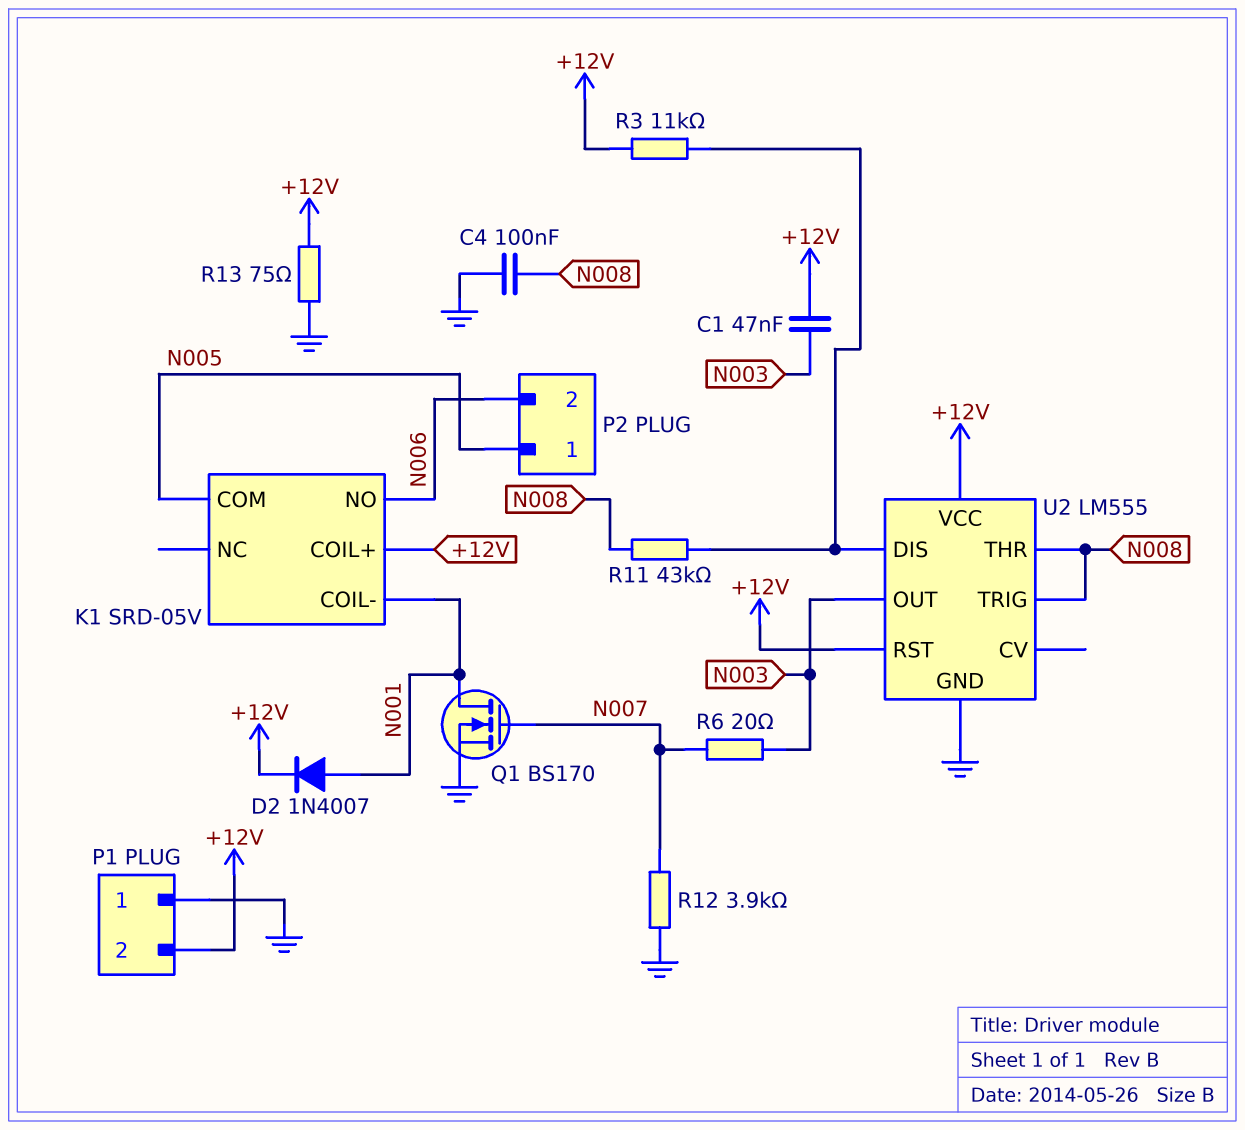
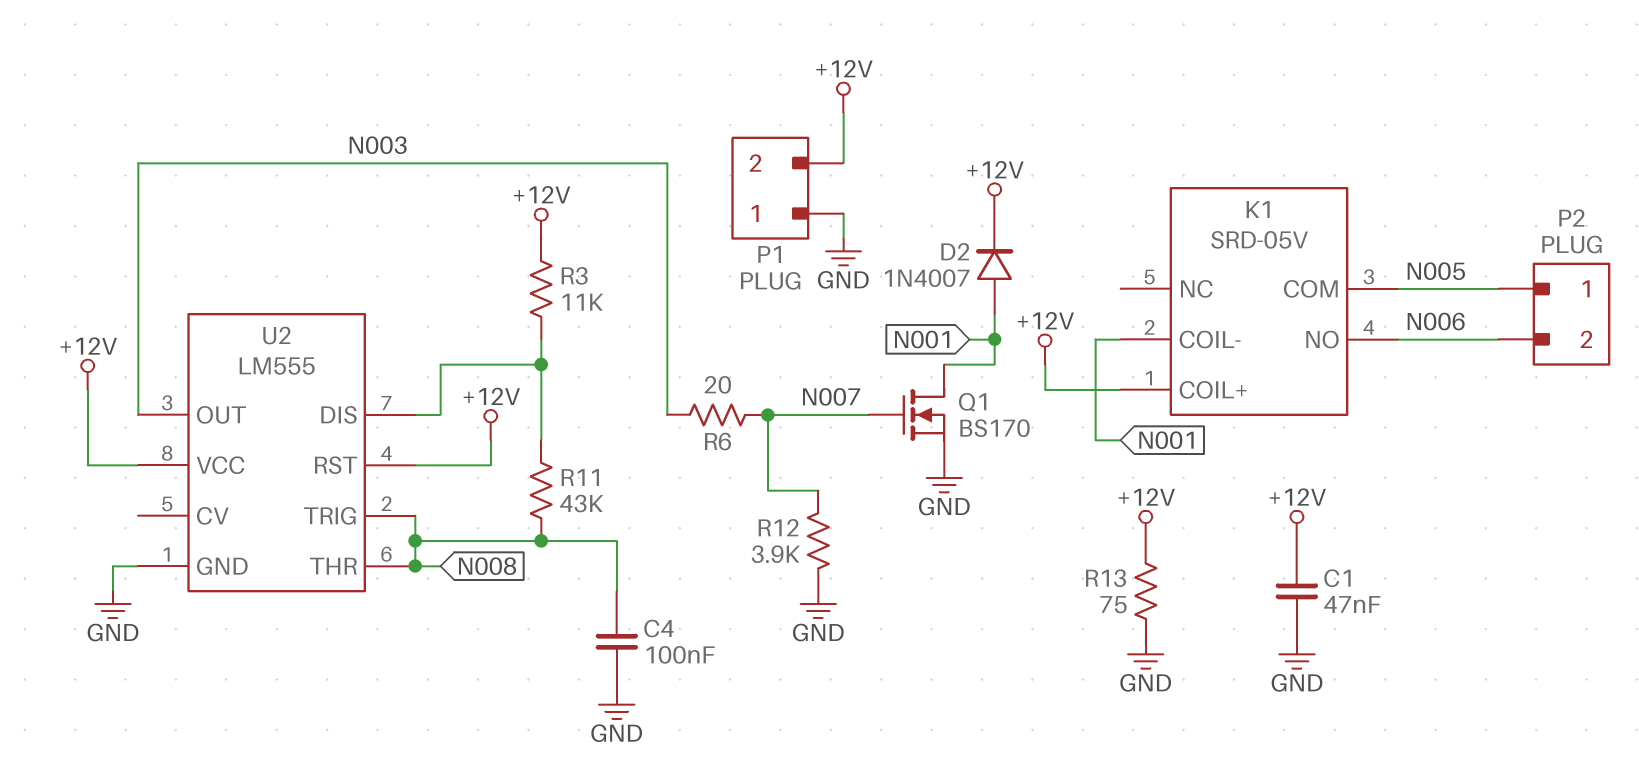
C1: 47nF (+12V, N003) -> 47nF (+12V, GND)

